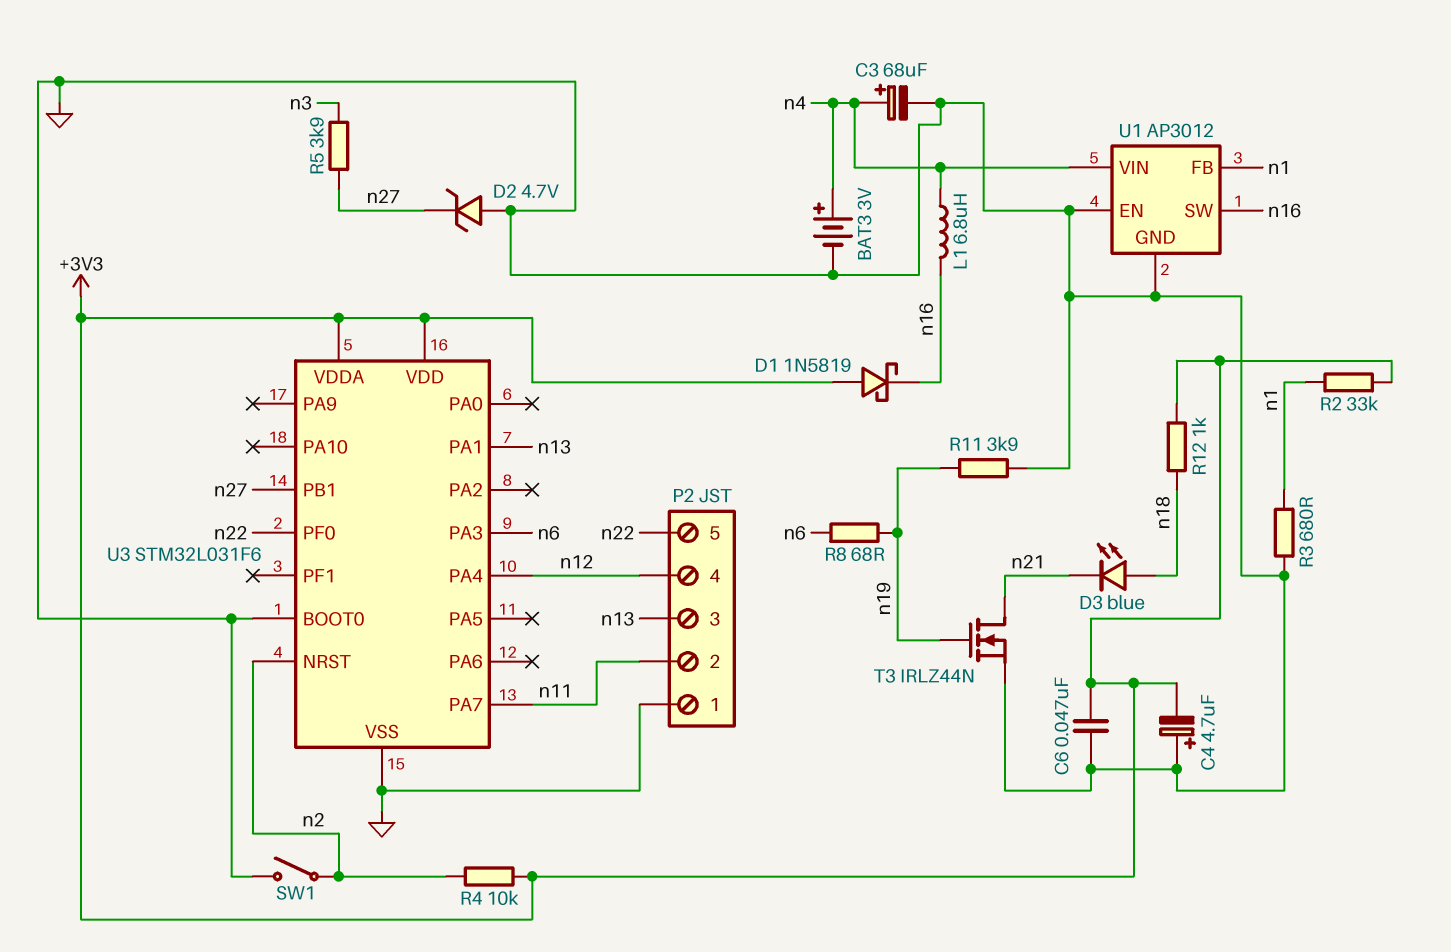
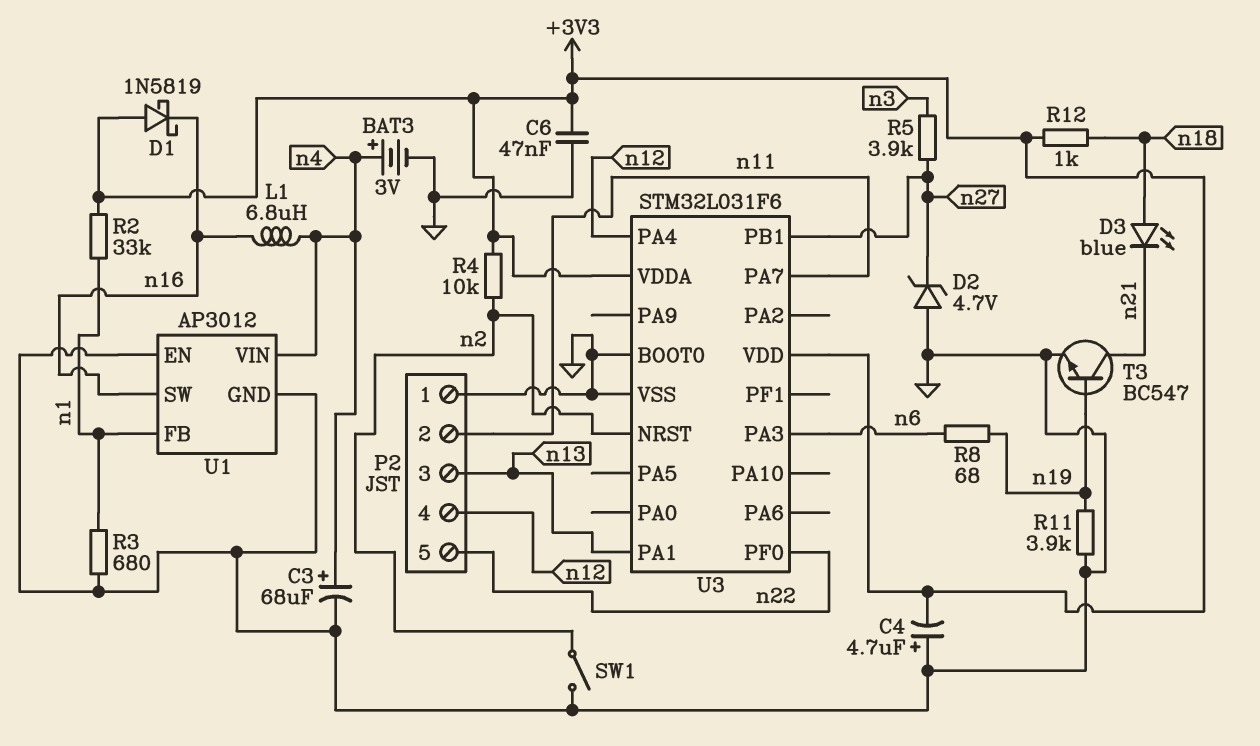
T3: NMOS IRLZ44N (G n19, D n21, S GND) -> NPN BC547 (B n19, C n21, E GND)

